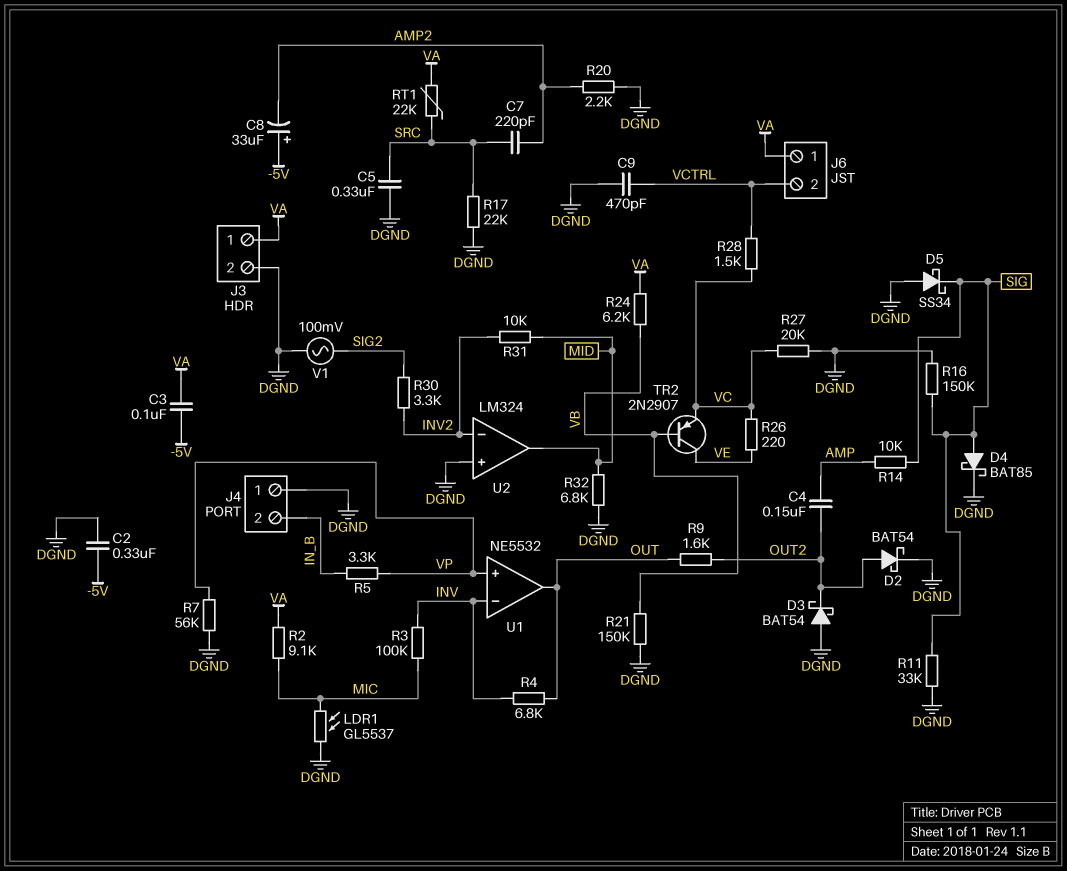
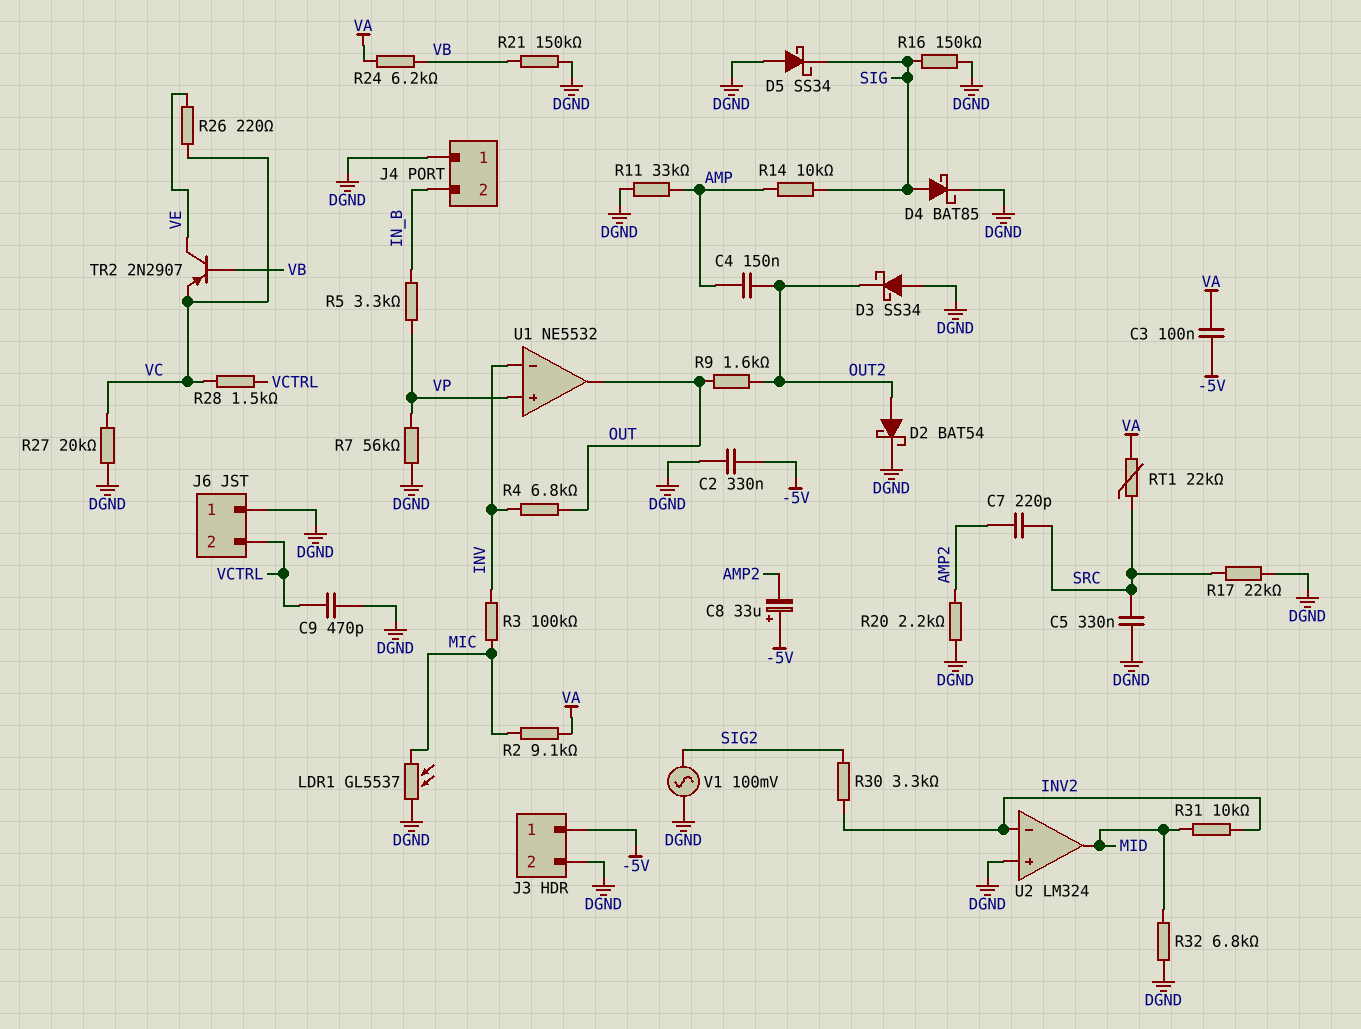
D3: schottky BAT54 (A DGND, K OUT2) -> schottky SS34 (A DGND, K OUT2)
J3 pin 1: VA -> -5V
J6 pin 1: VA -> DGND
R11: 33k (DGND, SIG) -> 33k (AMP, DGND)

